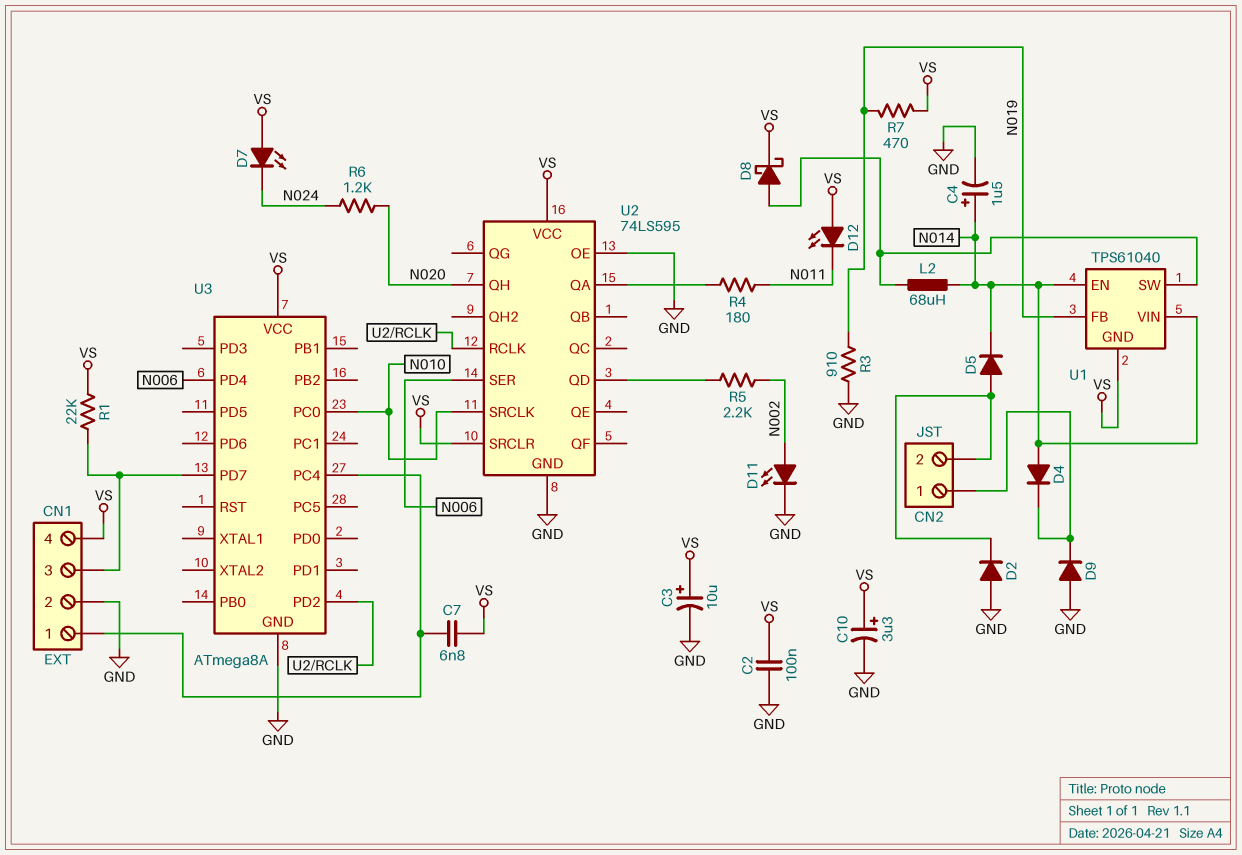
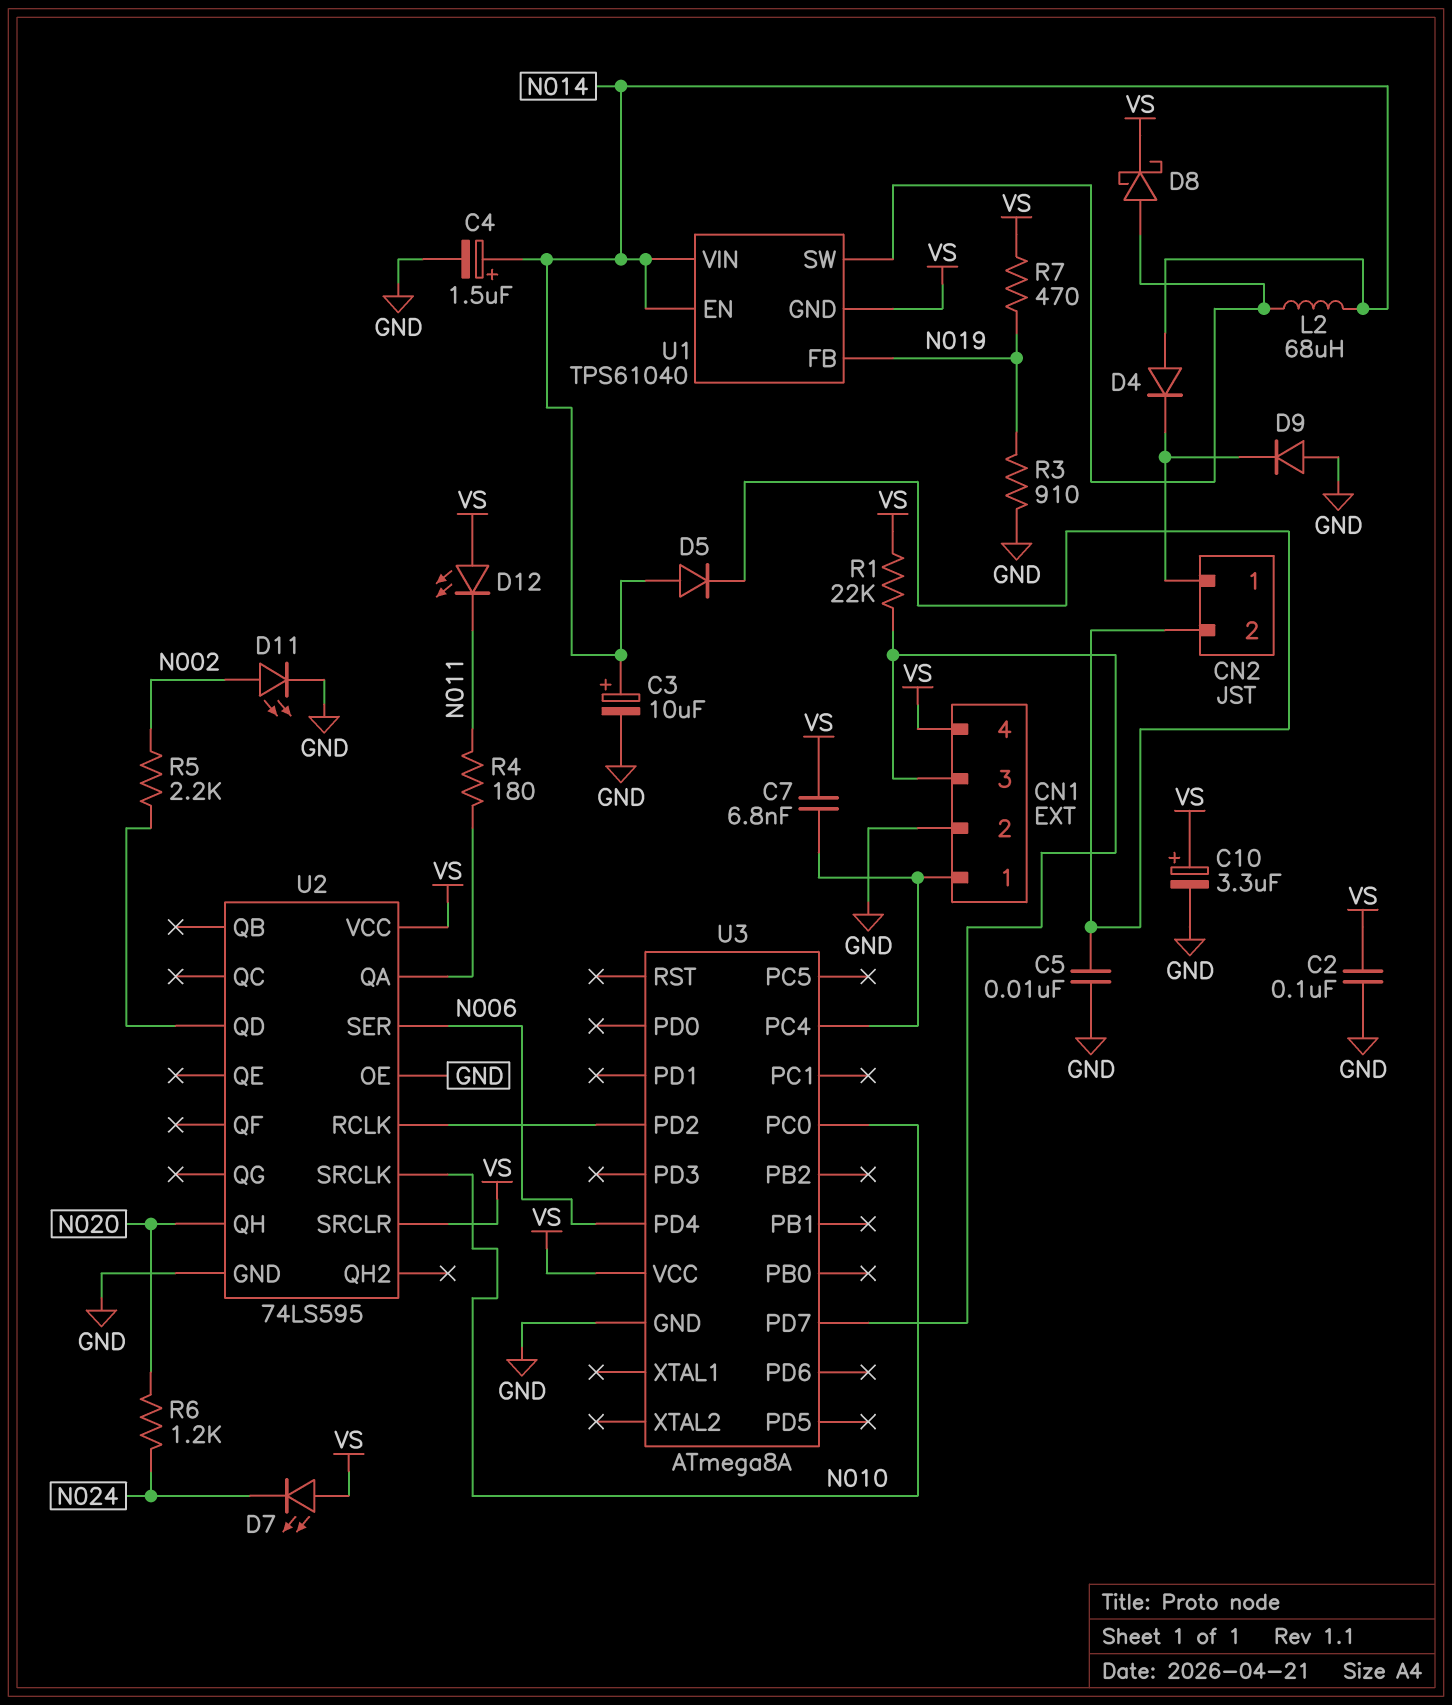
C3: 10uF (plus VS, minus GND) -> 10uF (plus N014, minus GND)
C5: none -> 10nF (CN2/2, GND)
D2: diode (A GND, K CN2/2) -> none
D5: diode (A CN2/2, K N014) -> diode (A N014, K CN2/2)

